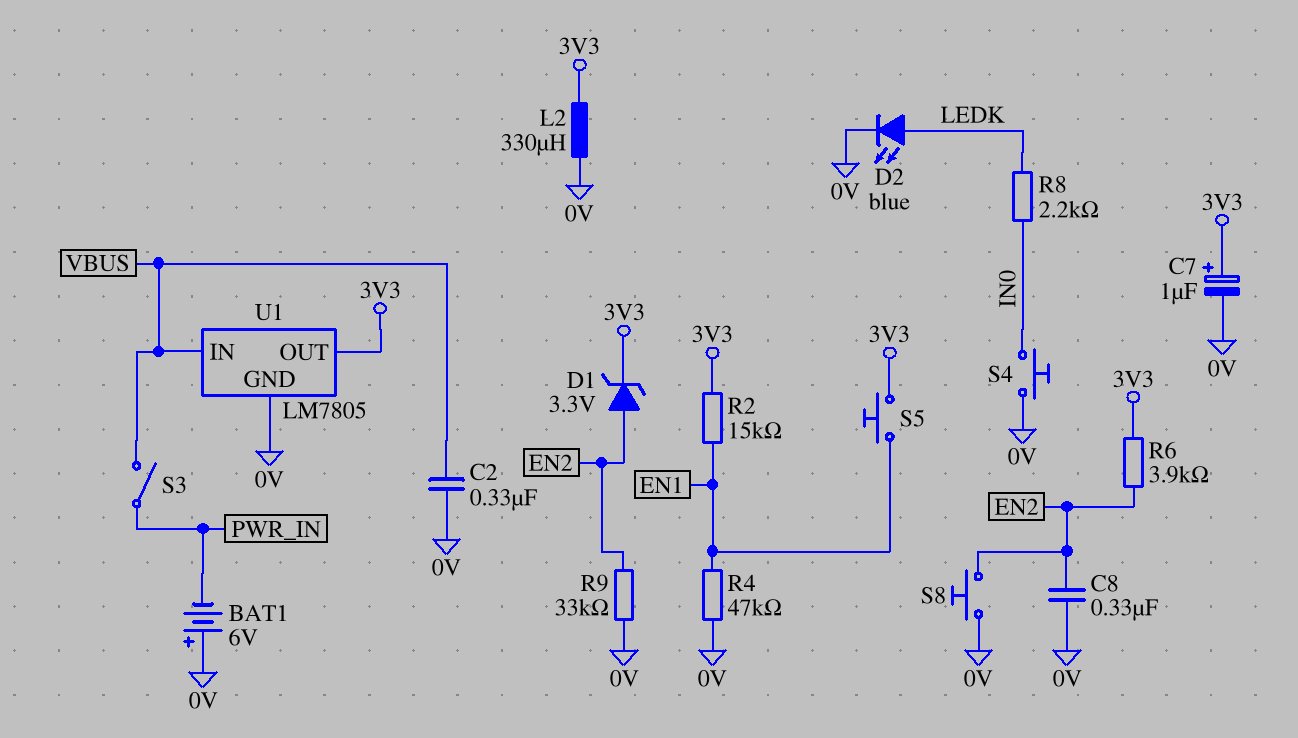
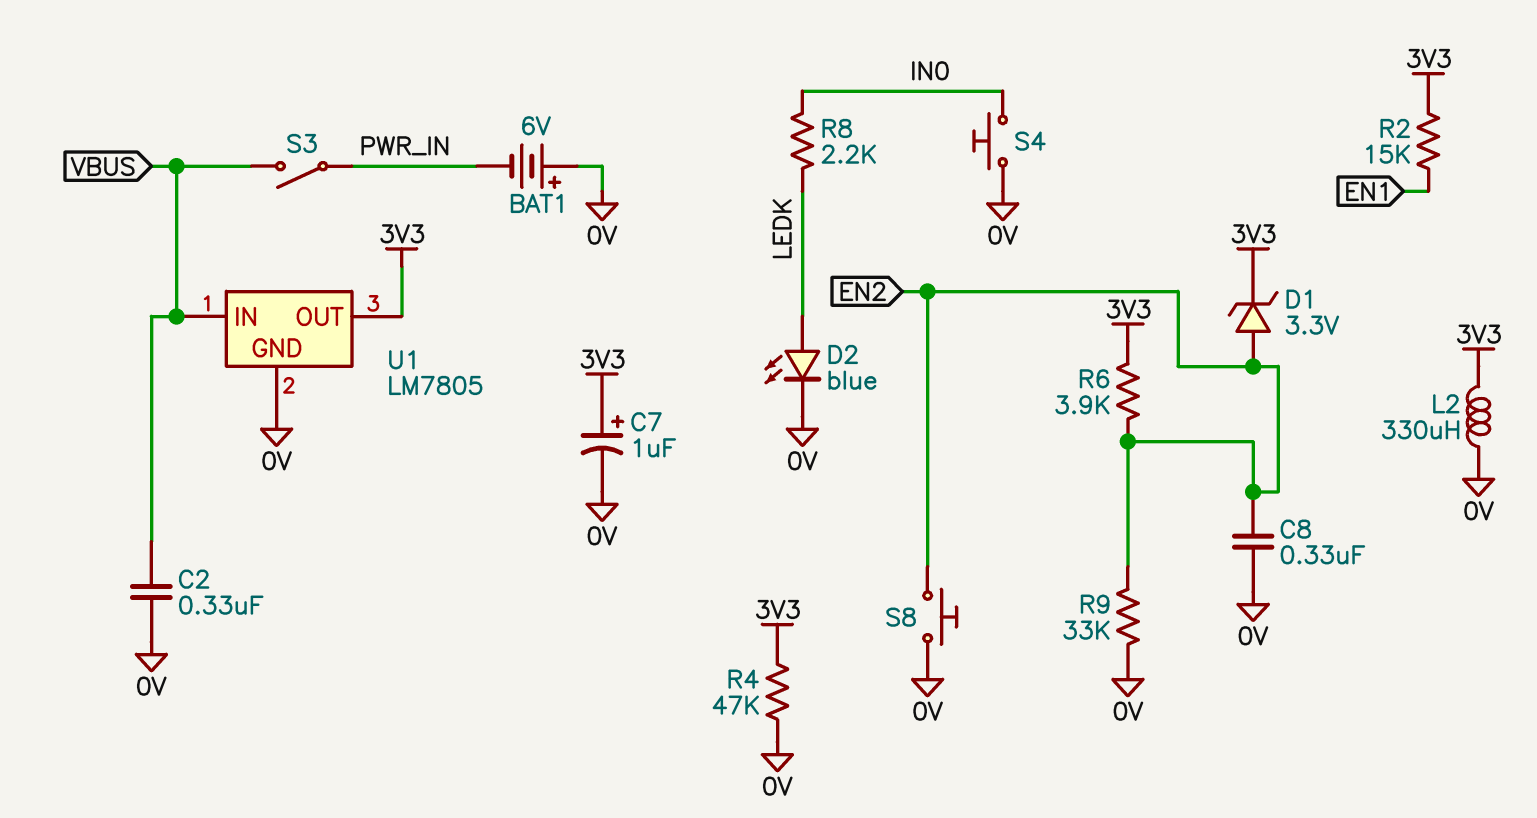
R4: 47k (0V, EN1) -> 47k (0V, 3V3)
S5: button (3V3, EN1) -> none

